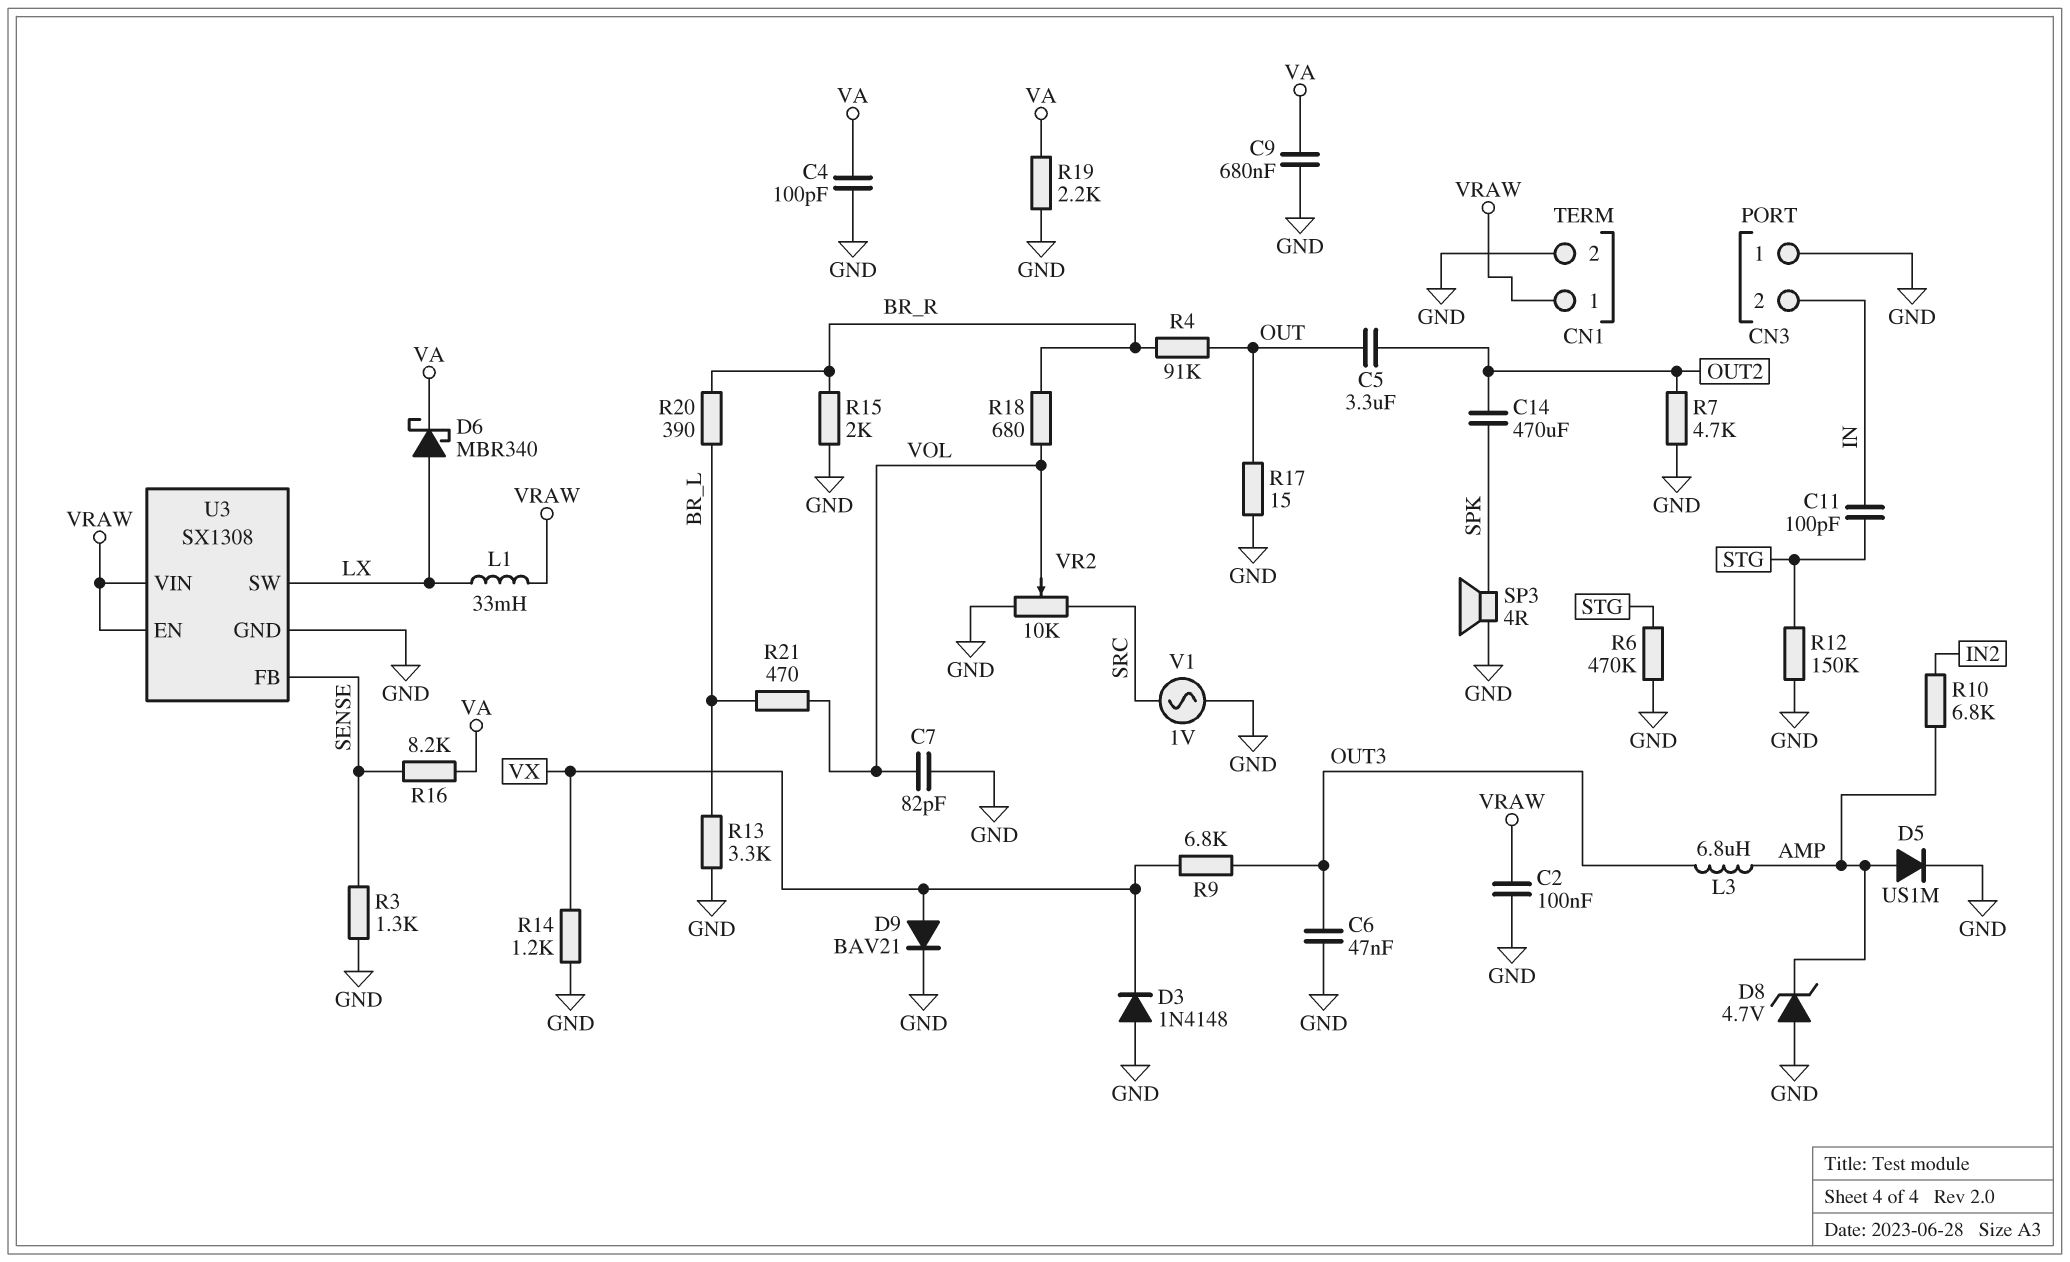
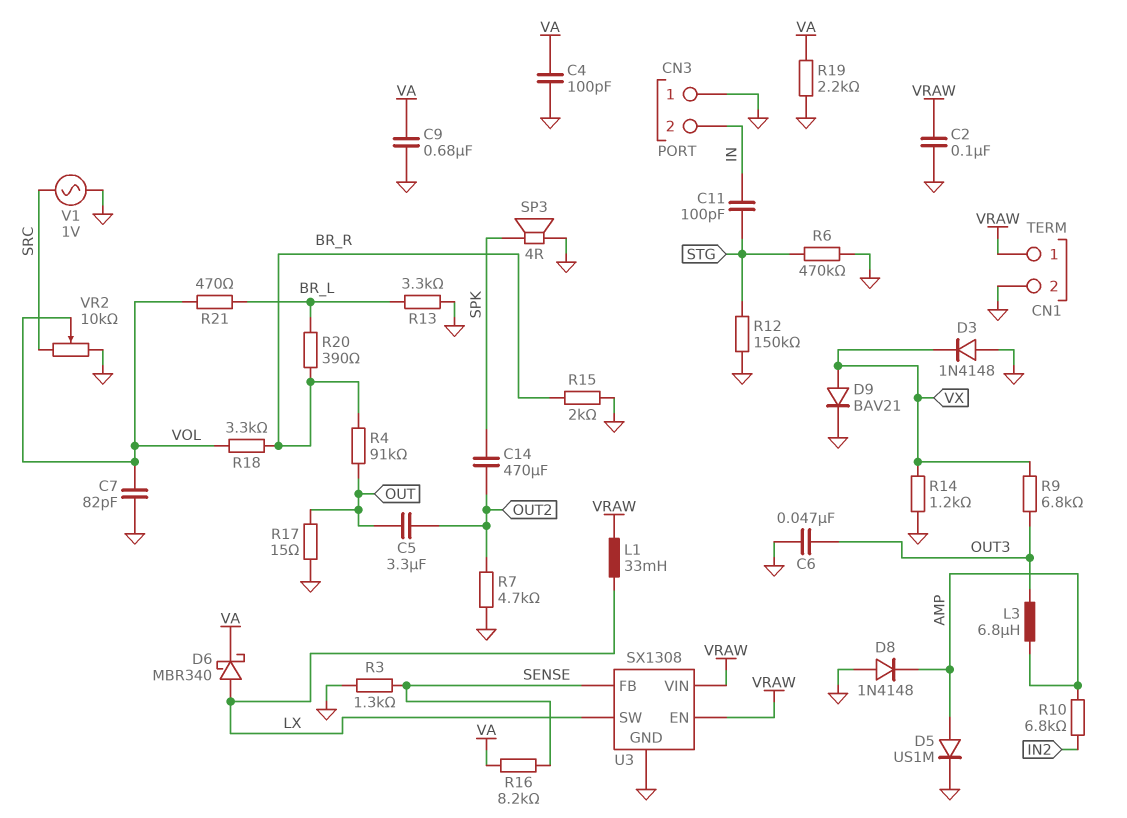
D8: zener 4.7V (A GND, K AMP) -> diode 1N4148 (A GND, K AMP)
R18: 680 (BR_R, VOL) -> 3.3k (BR_R, VOL)

